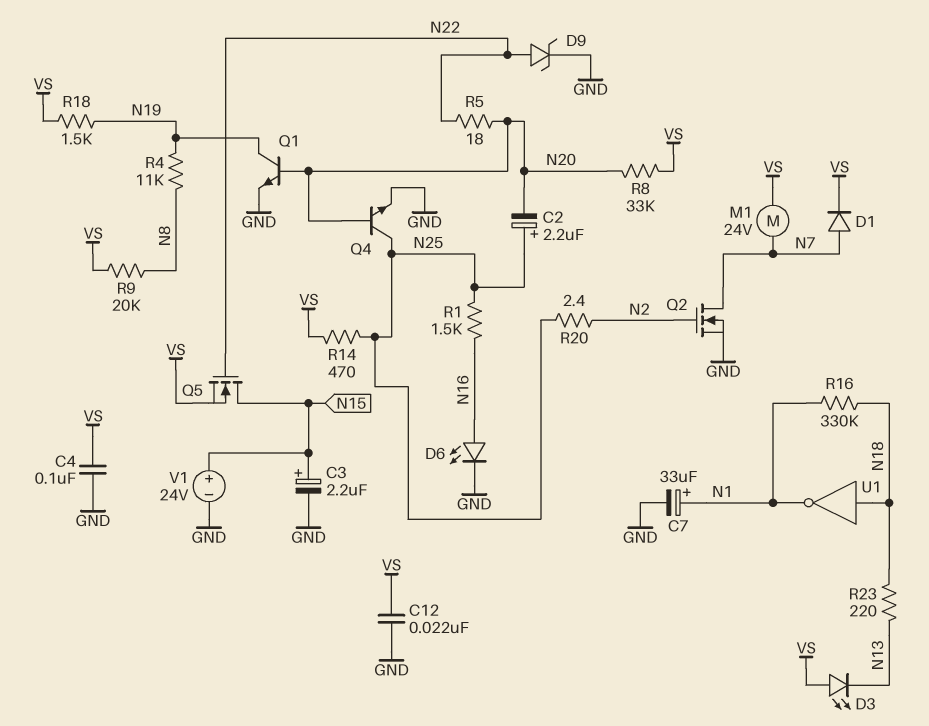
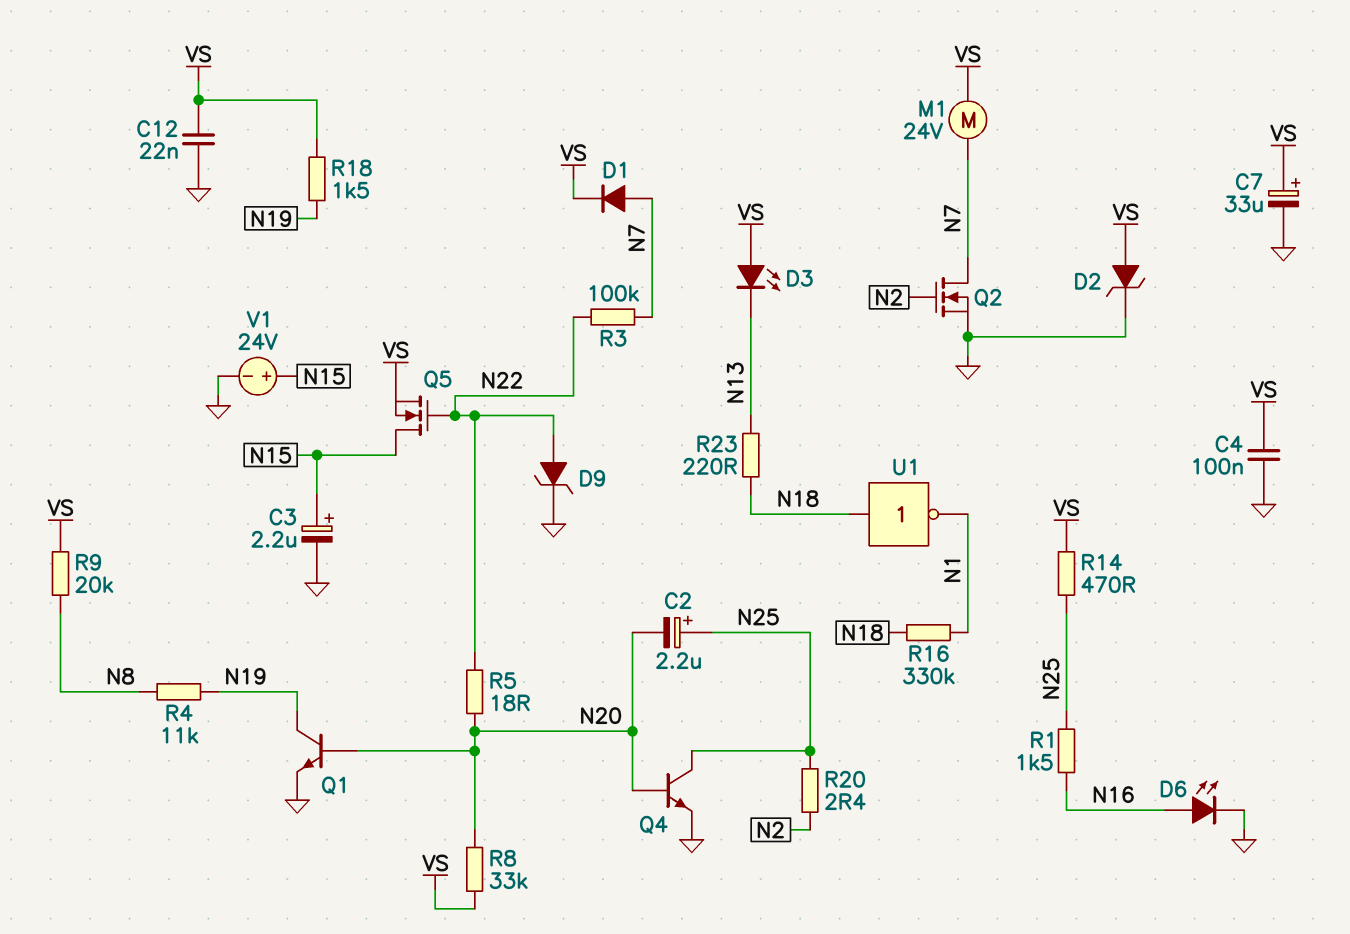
C7: 33uF (plus N1, minus GND) -> 33uF (plus VS, minus GND)
D2: none -> zener (A VS, K GND)
R3: none -> 100k (N7, N22)

